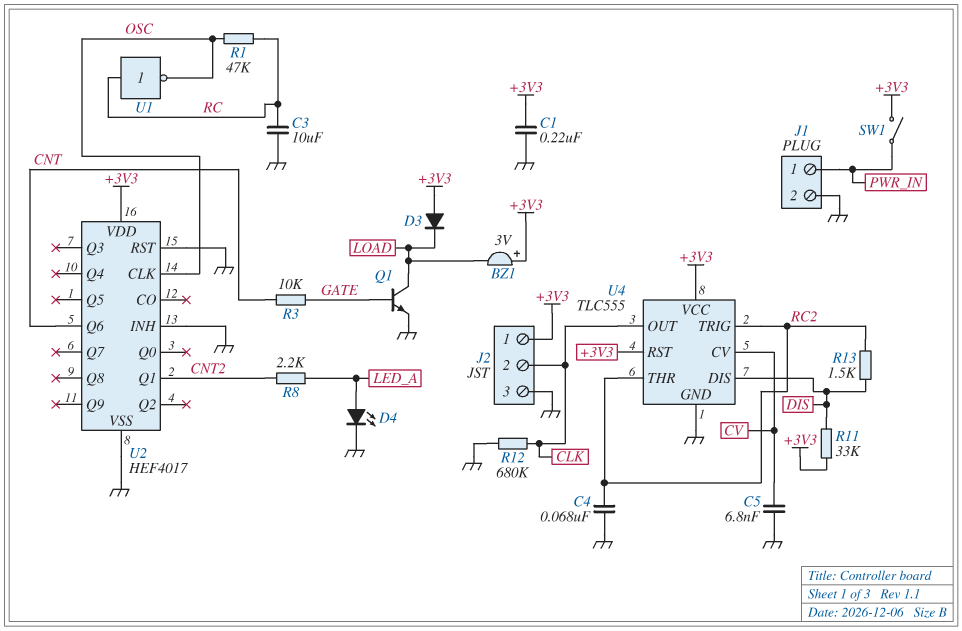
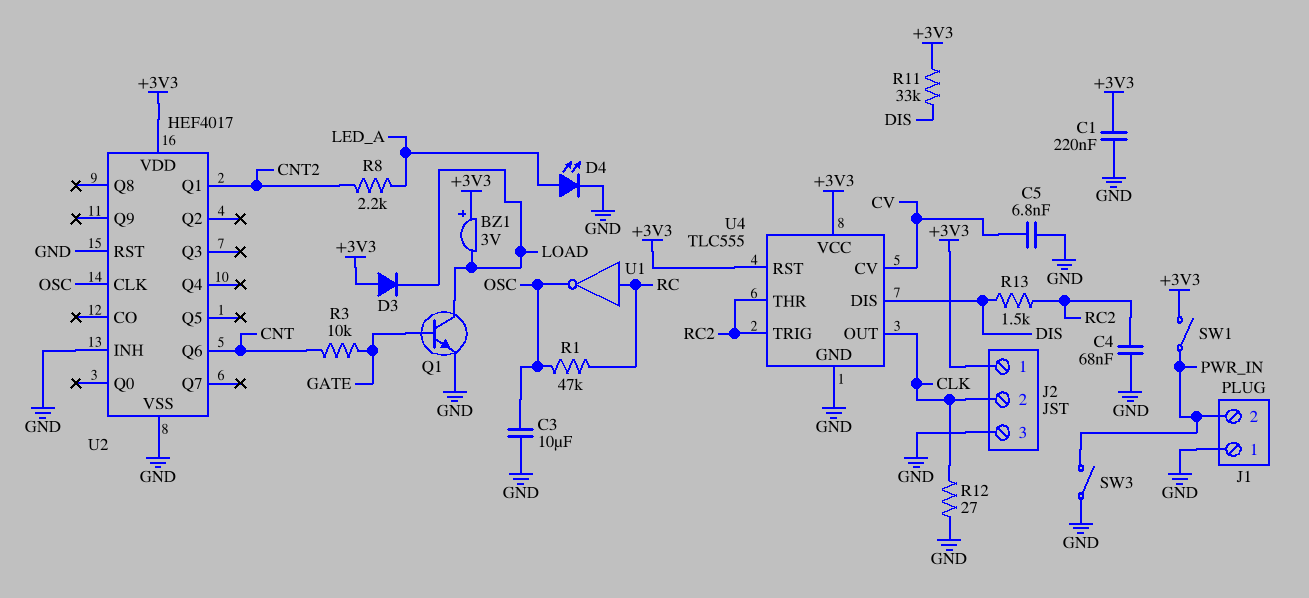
C3: 10uF (GND, RC) -> 10uF (GND, OSC)
J1 pin 1: PWR_IN -> GND
J1 pin 2: GND -> PWR_IN
R12: 680k (CLK, GND) -> 27 (CLK, GND)
SW3: none -> switch (GND, PWR_IN)

